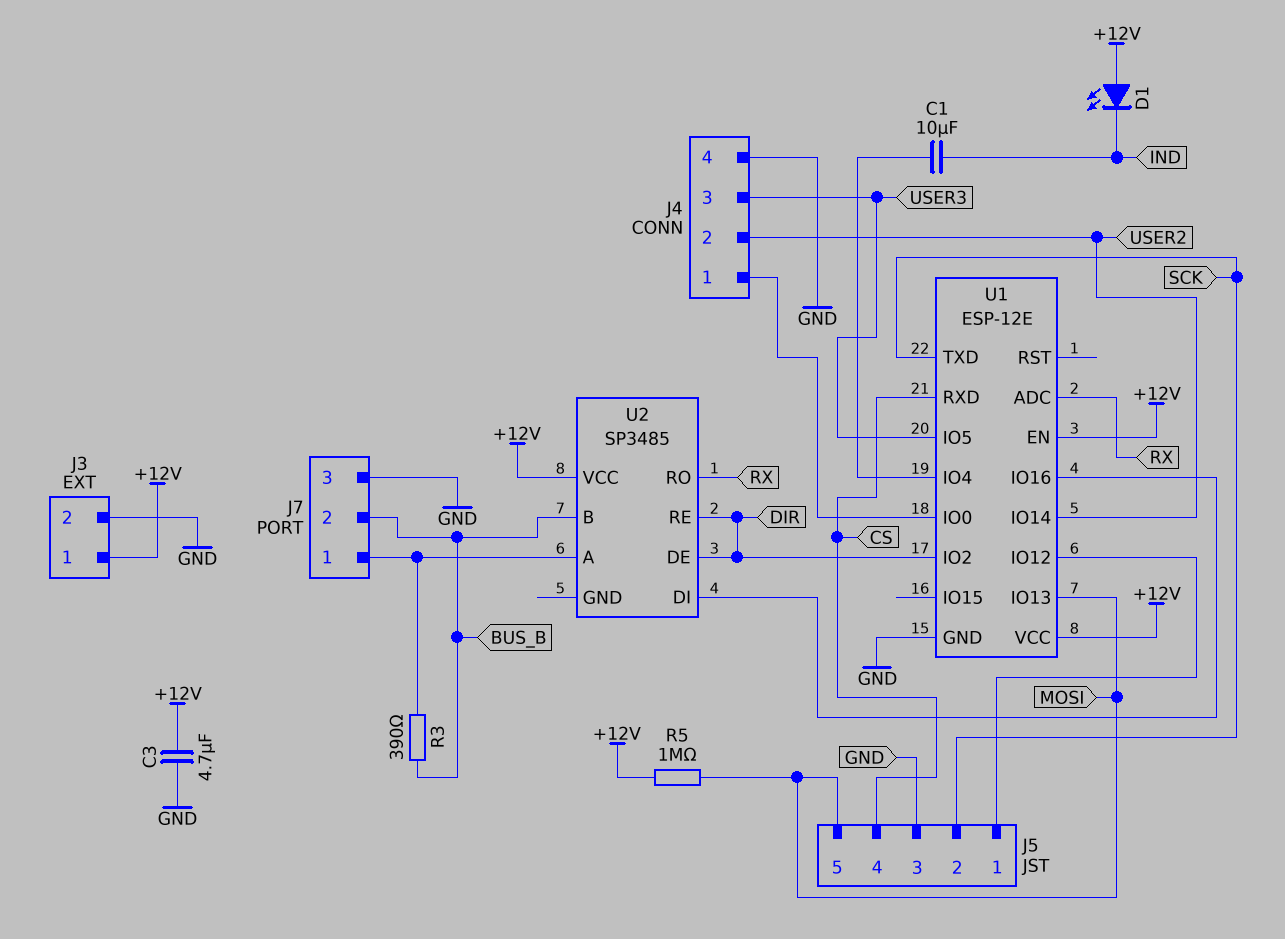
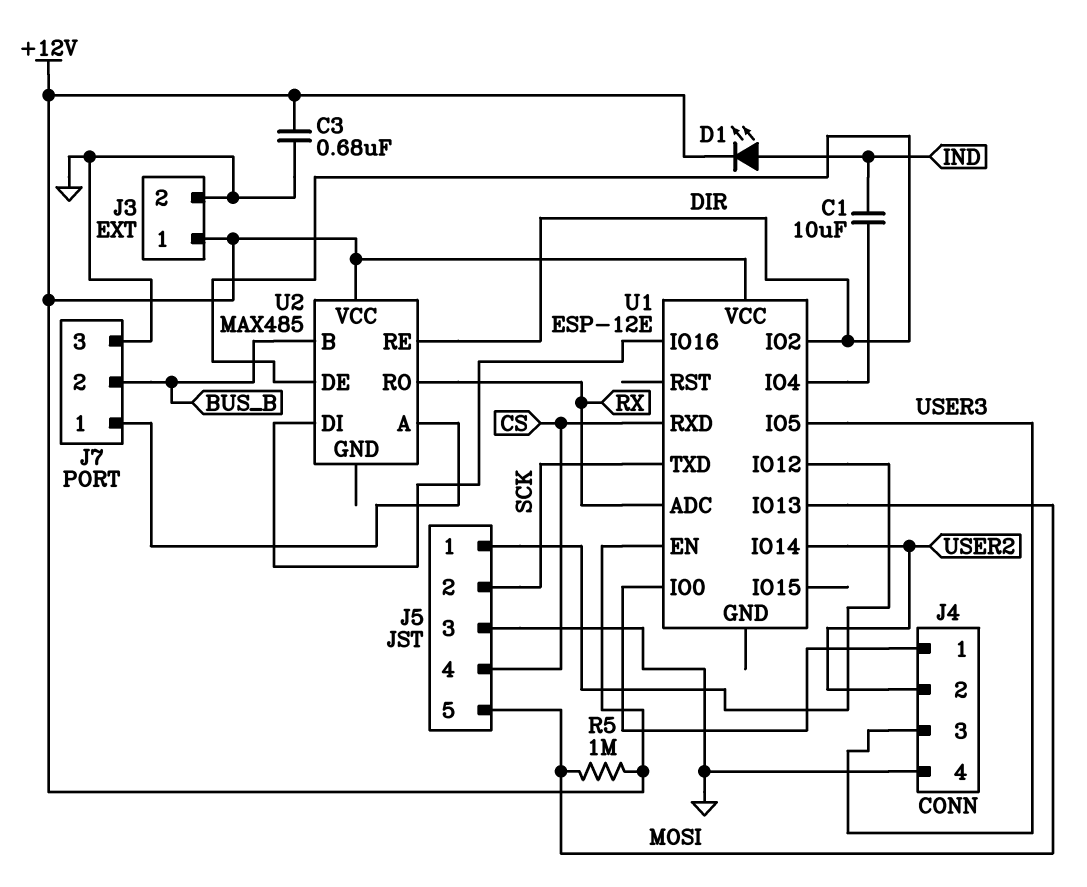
C3: 4.7uF (+12V, GND) -> 680nF (+12V, GND)
D1: LED (A +12V, K IND) -> LED (A IND, K +12V)
R3: 390 (BUS_B, J7/1) -> none
U1 pin GND: GND -> none
U2: SP3485 -> MAX485

